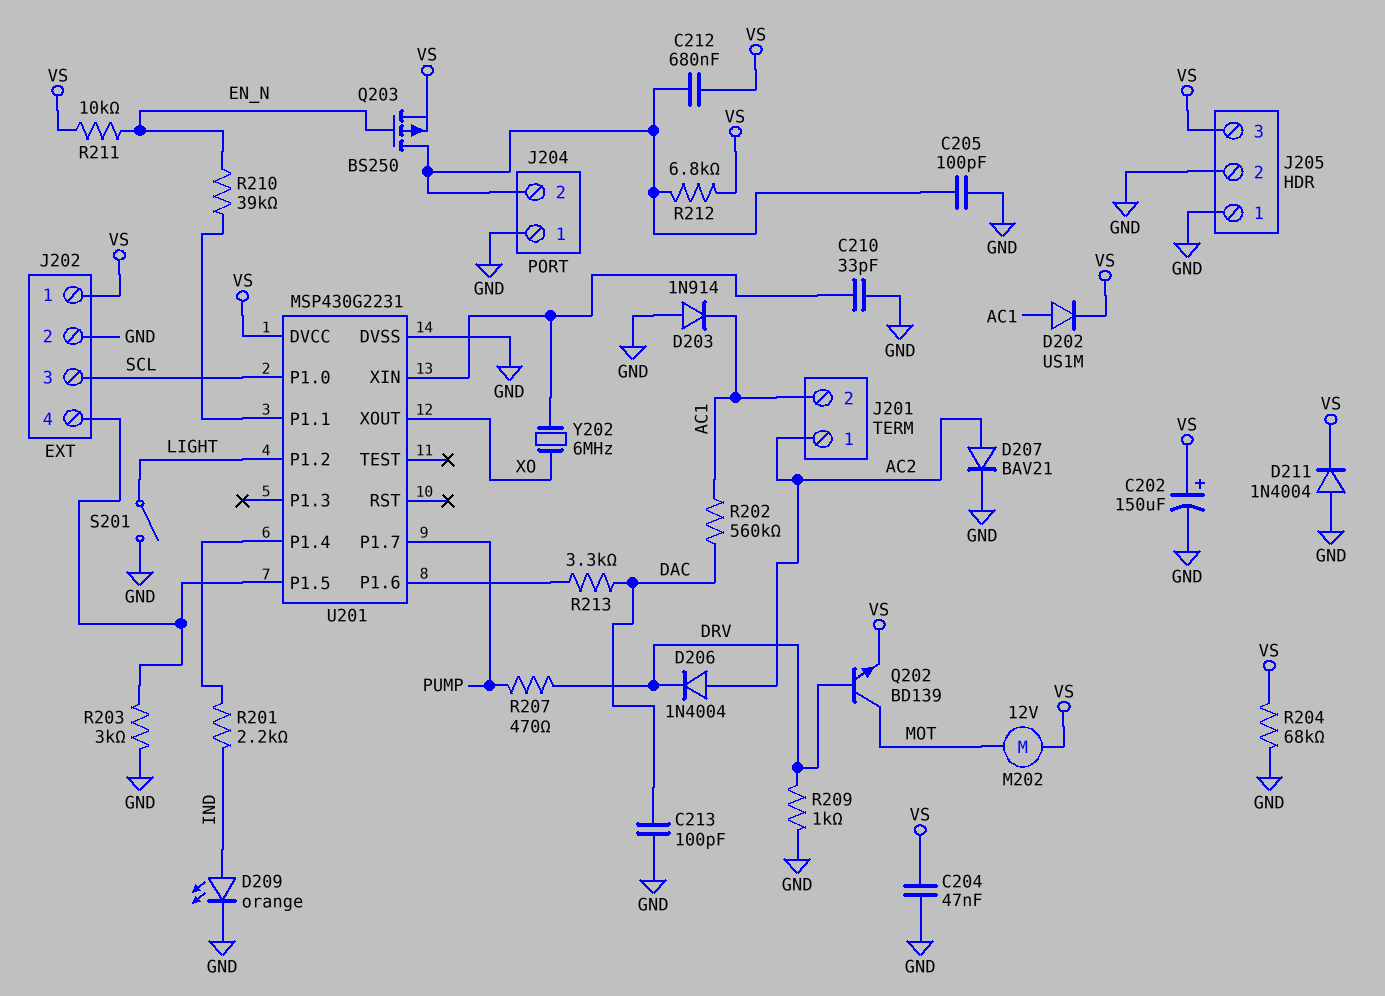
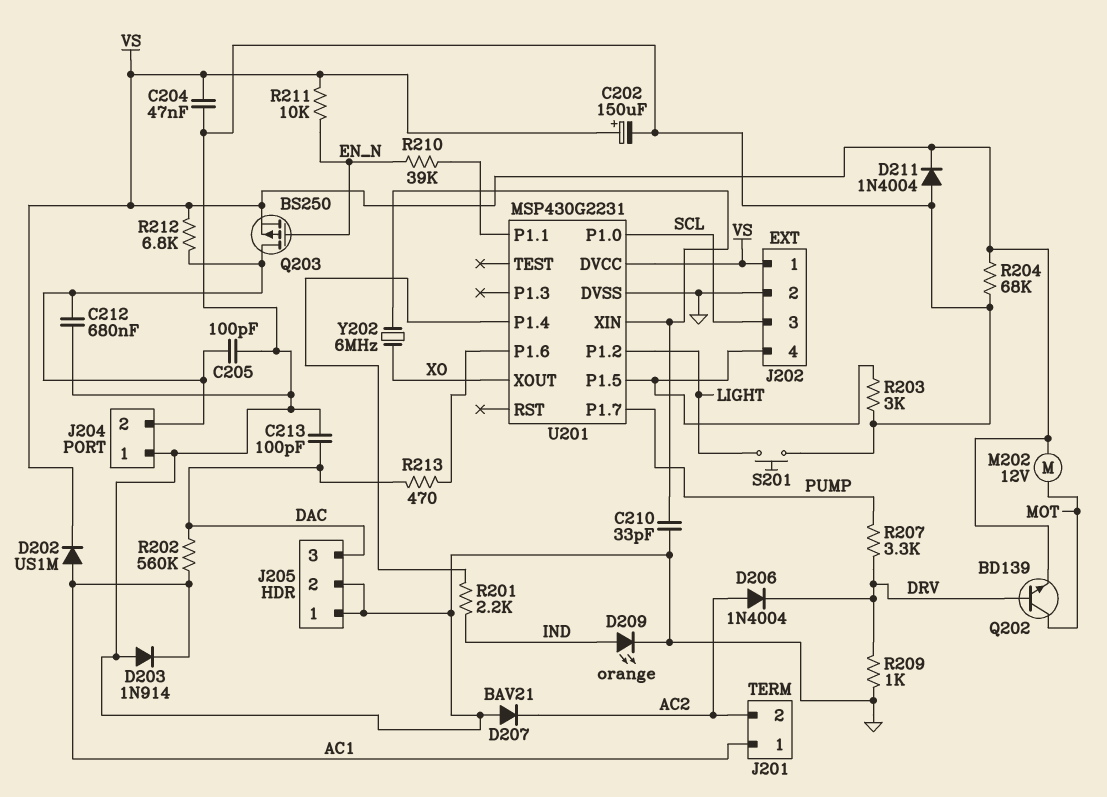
C212: 680nF (J204/2, VS) -> 680nF (GND, J204/2)
D207: diode BAV21 (A AC2, K GND) -> diode BAV21 (A GND, K AC2)
J201 pin 1: AC2 -> AC1
J201 pin 2: AC1 -> AC2
J205 pin 3: VS -> DAC
R207: 470 (DRV, PUMP) -> 3.3k (DRV, PUMP)
R213: 3.3k (DAC, U201/P1.6) -> 470 (DAC, U201/P1.6)
S201: switch (GND, LIGHT) -> button (GND, LIGHT)

